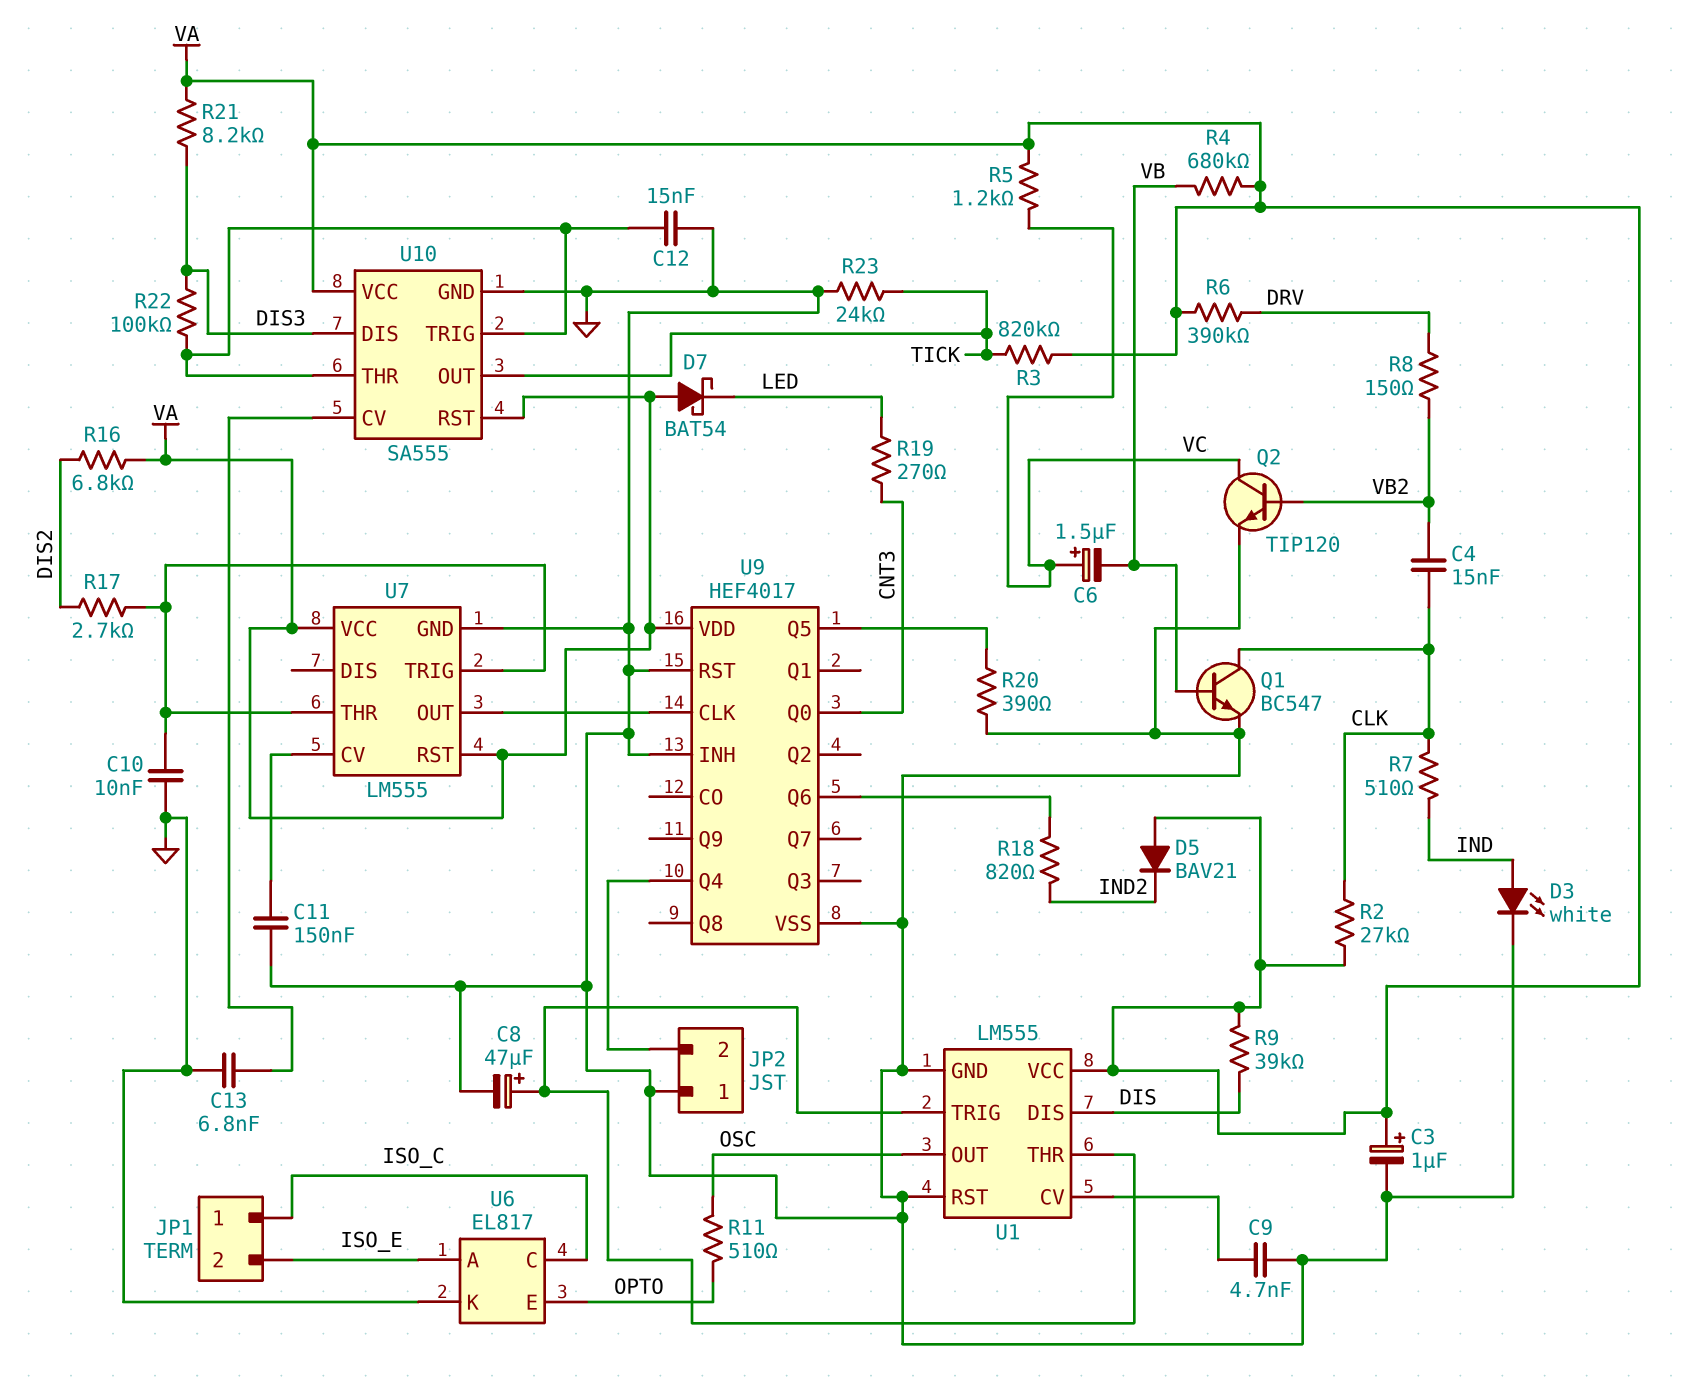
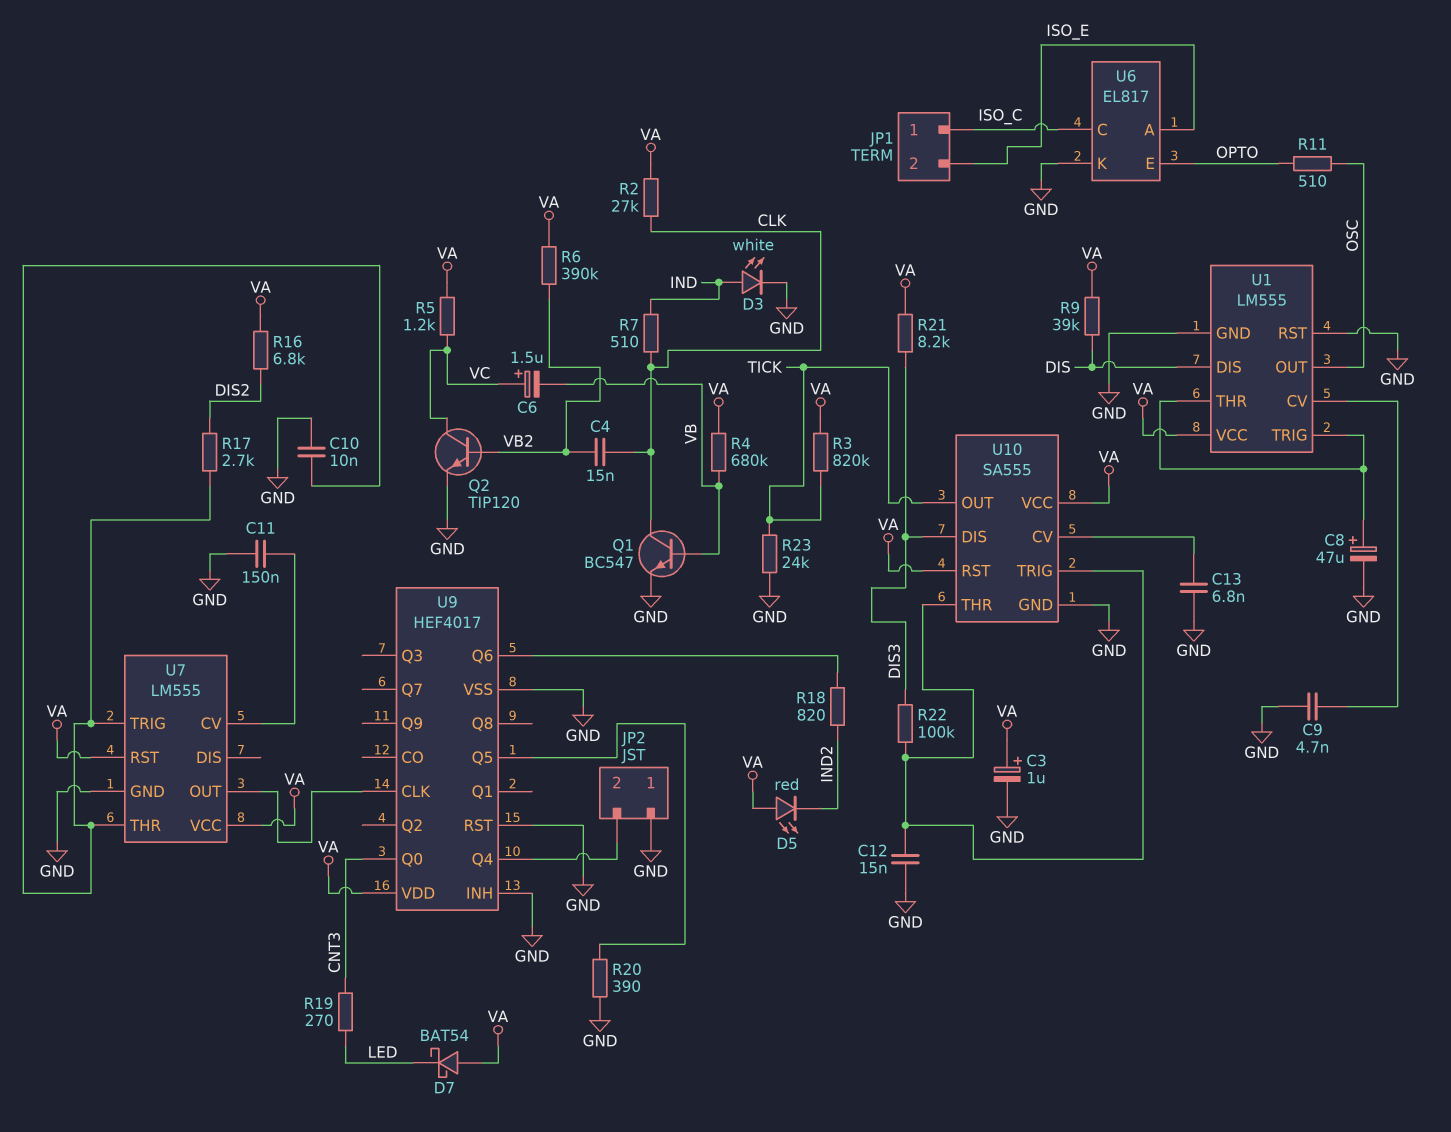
D5: diode BAV21 (A VA, K IND2) -> LED red (A VA, K IND2)
R6: 390k (DRV, VA) -> 390k (VA, VB2)
R8: 150 (DRV, VB2) -> none

